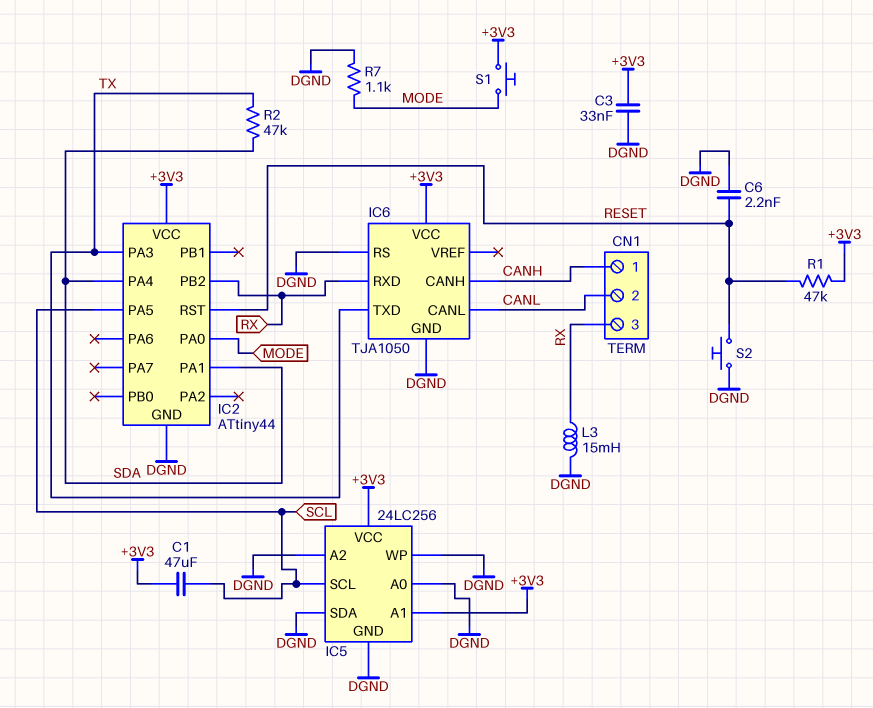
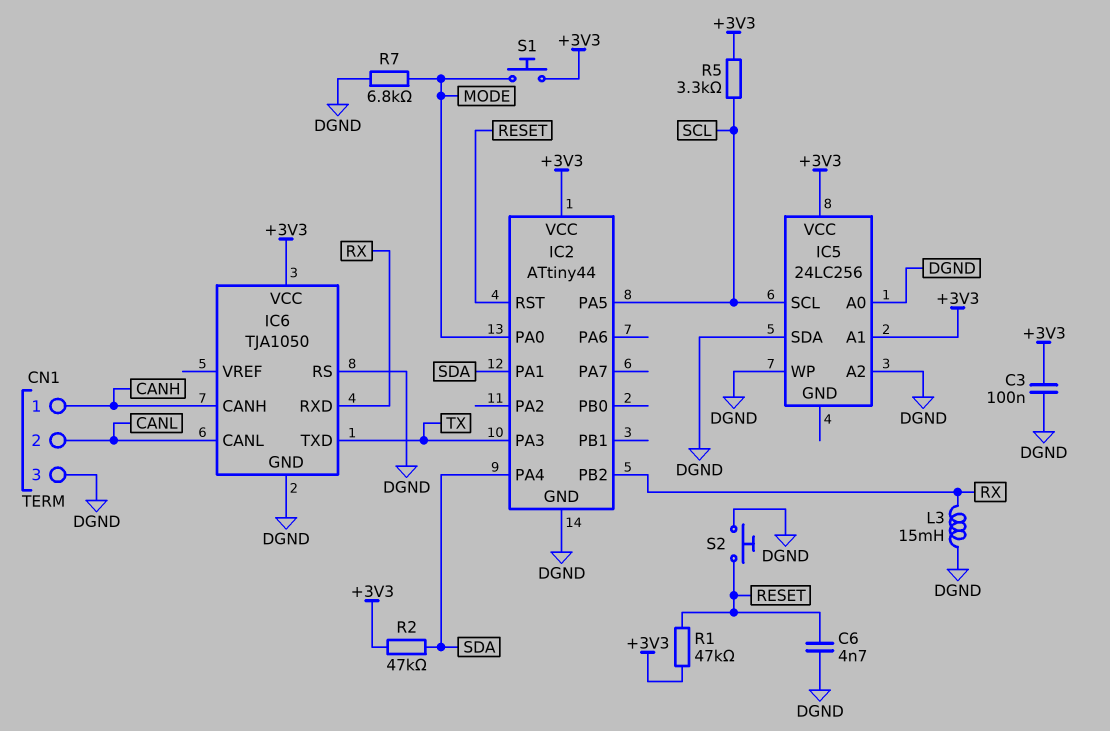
C1: 47uF (+3V3, SCL) -> none
C3: 33nF (+3V3, DGND) -> 100nF (+3V3, DGND)
C6: 2.2nF (DGND, RESET) -> 4.7nF (DGND, RESET)
CN1 pin 3: RX -> DGND
IC5 pin GND: DGND -> none
R2: 47k (SDA, TX) -> 47k (+3V3, SDA)
R5: none -> 3.3k (+3V3, SCL)
R7: 1.1k (DGND, MODE) -> 6.8k (DGND, MODE)

